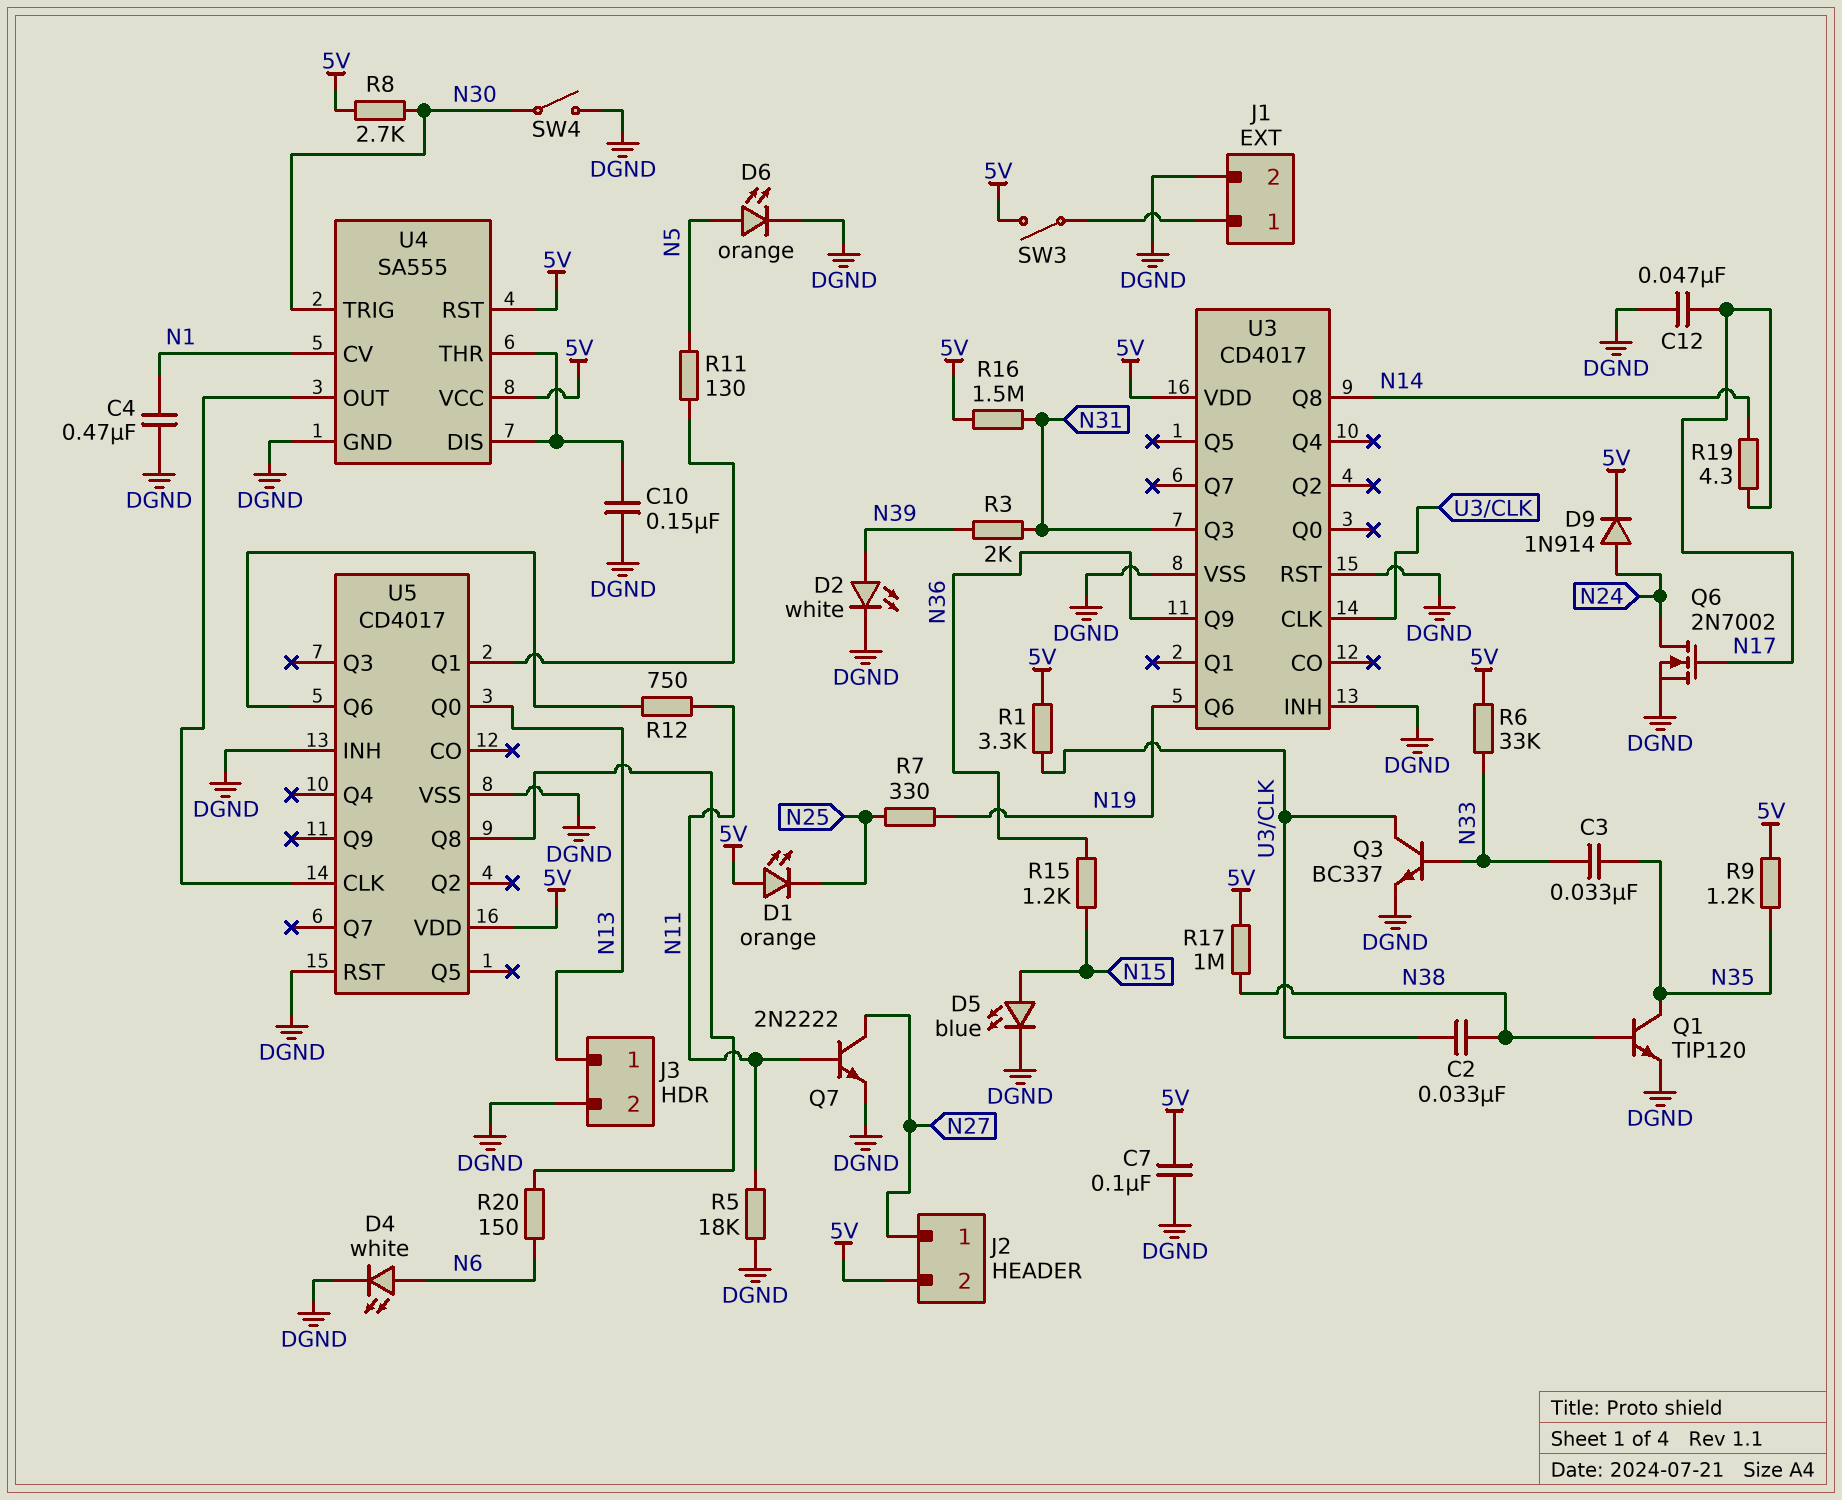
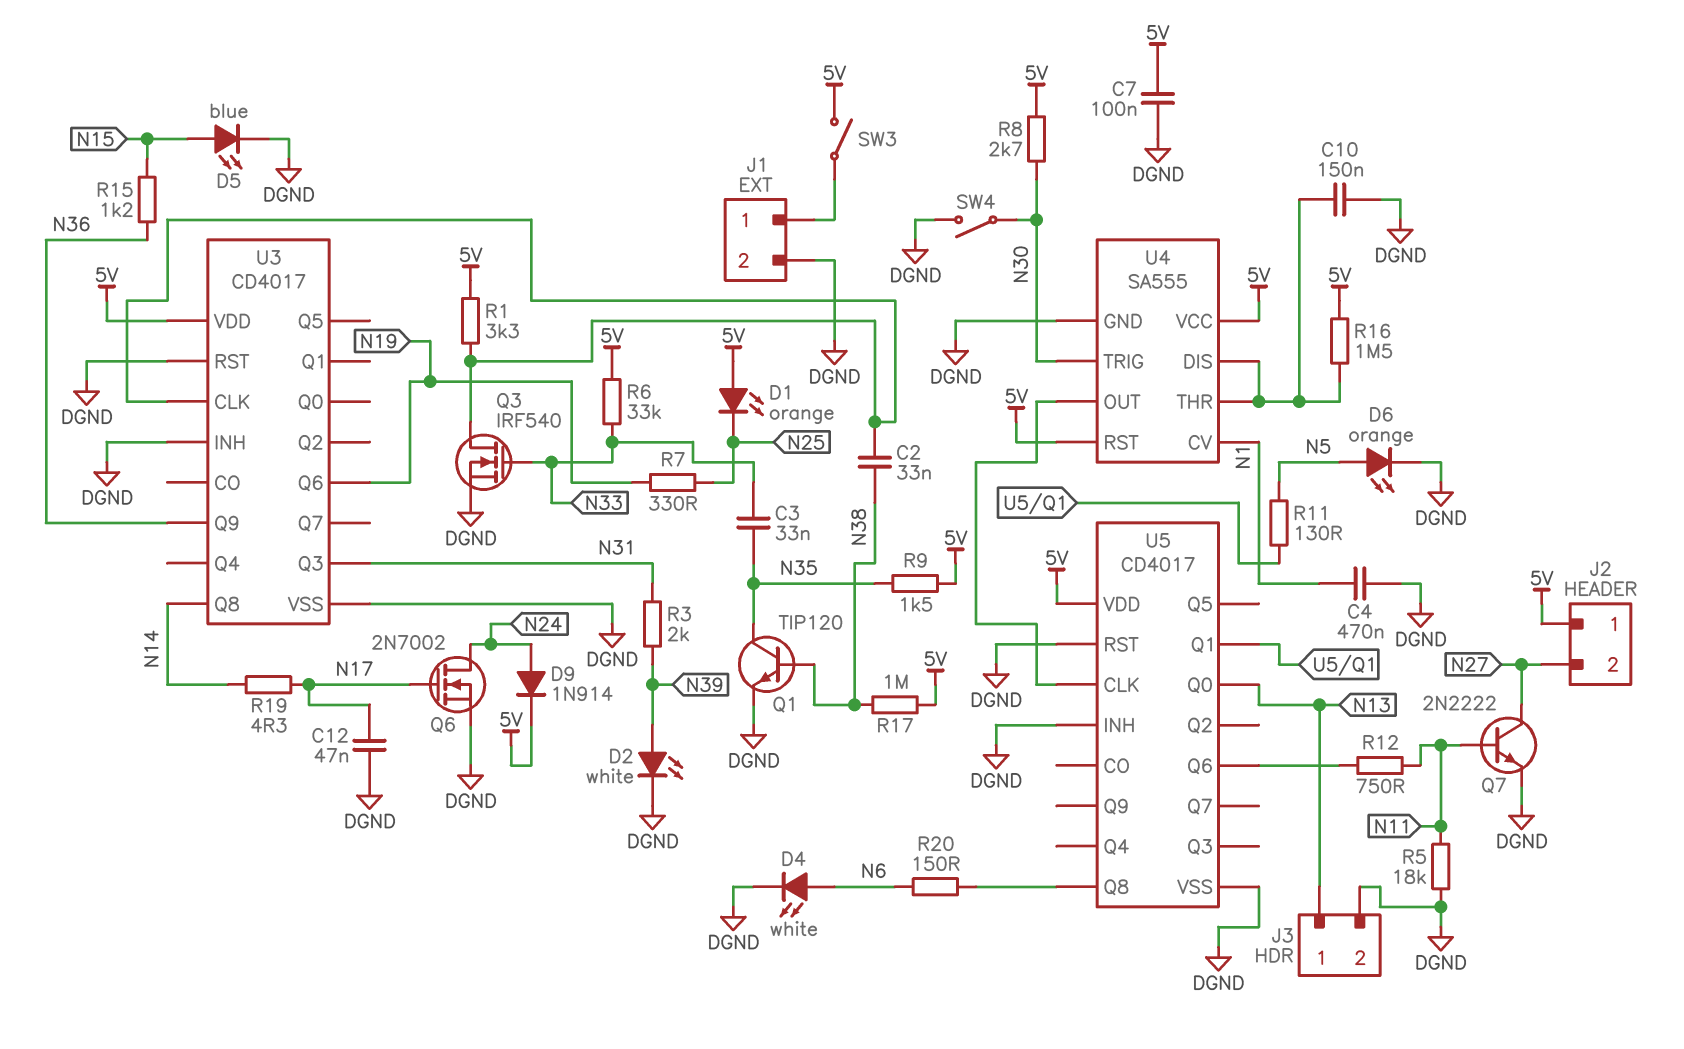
J2 pin 1: N27 -> 5V
J2 pin 2: 5V -> N27
Q3: NPN BC337 (B N33, C U3/CLK, E DGND) -> NMOS IRF540 (G N33, D U3/CLK, S DGND)
R9: 1.2k (5V, N35) -> 1.5k (5V, N35)
R16: 1.5M (5V, N31) -> 1.5M (5V, U4/DIS)

